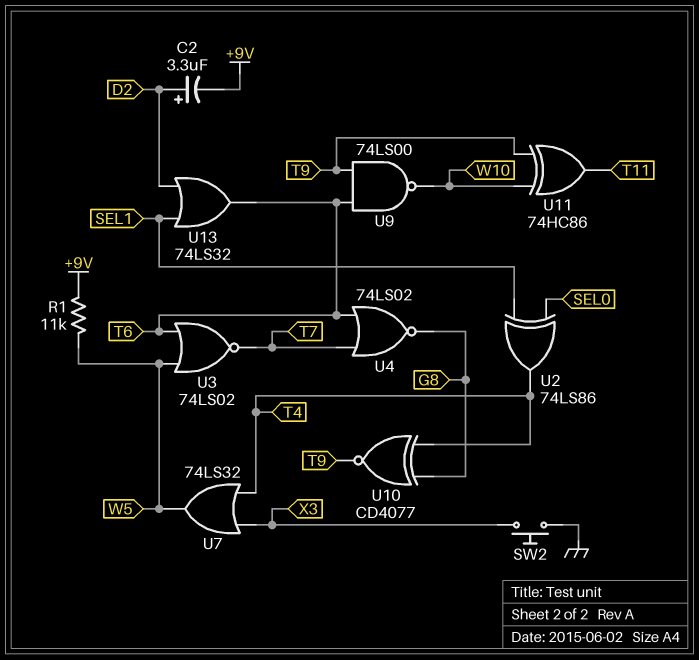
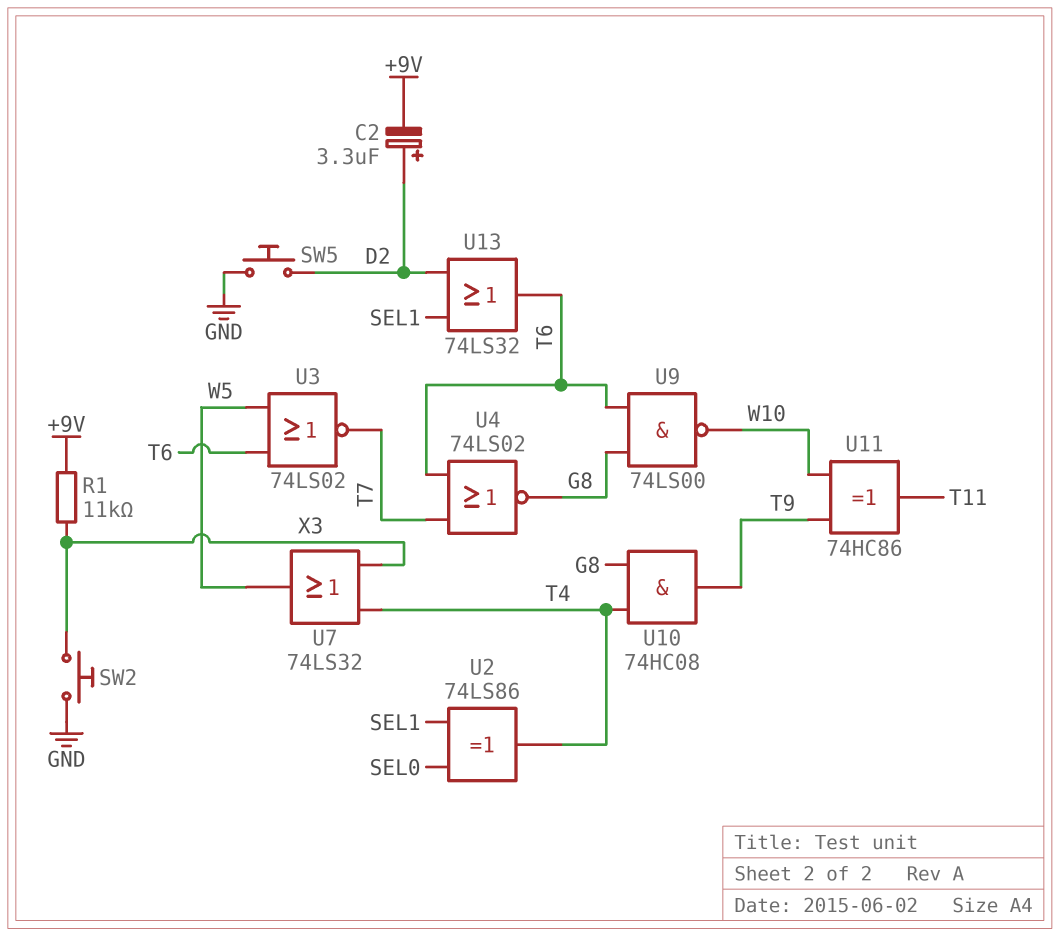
R1: 11k (+9V, W5) -> 11k (+9V, X3)
SW5: none -> button (D2, GND)
U9: NAND 74LS00 (in T6, in T9, out W10) -> NAND 74LS00 (in G8, in T6, out W10)
U10: XNOR CD4077 (in G8, in T4, out T9) -> AND 74HC08 (in G8, in T4, out T9)

